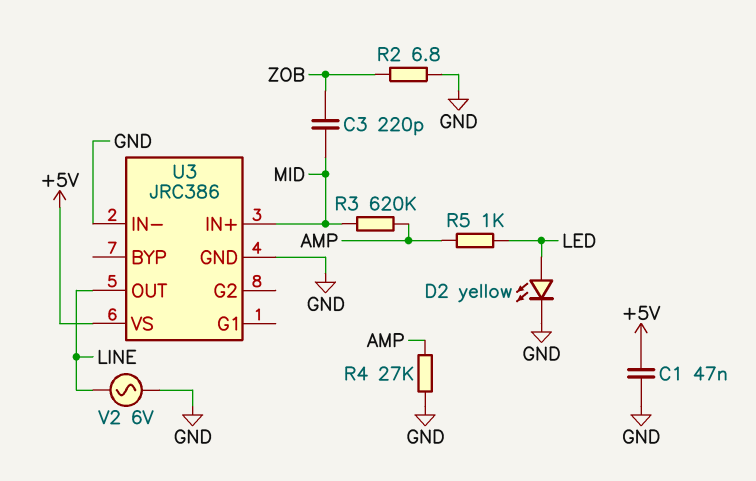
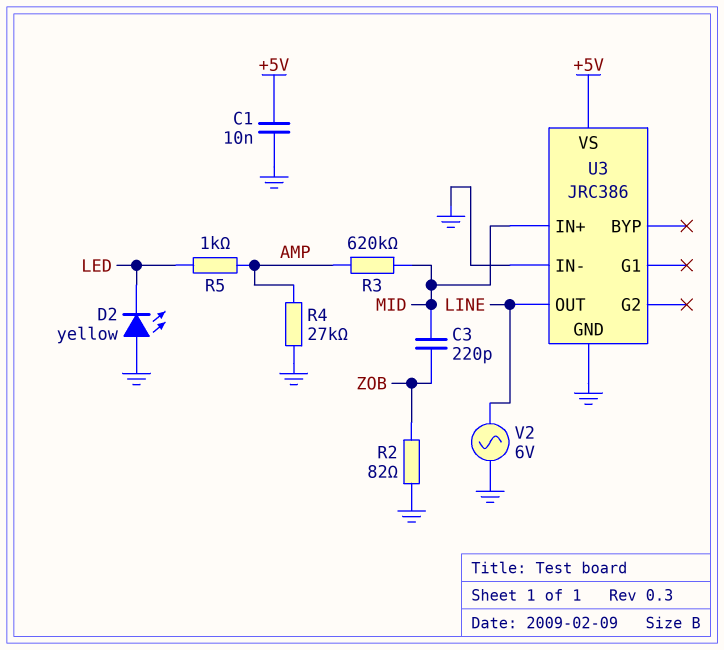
C1: 47nF (+5V, GND) -> 10nF (+5V, GND)
D2: LED yellow (A LED, K GND) -> LED yellow (A GND, K LED)
R2: 6.8 (GND, ZOB) -> 82 (GND, ZOB)

